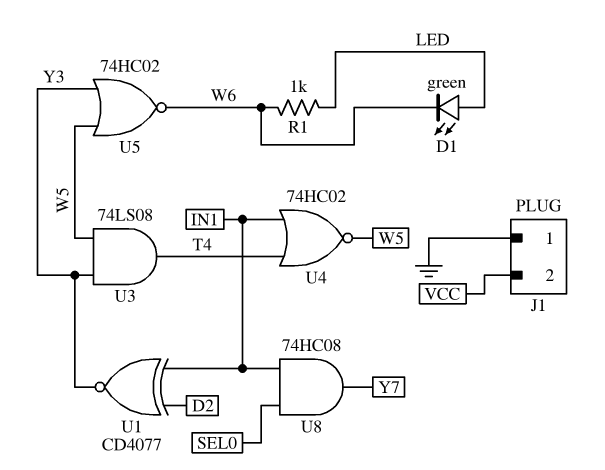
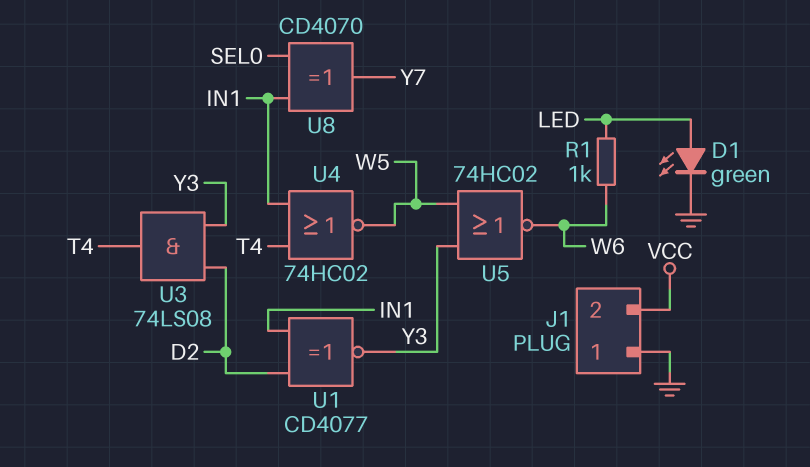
D1: LED green (A LED, K W6) -> LED green (A LED, K GND)
U3: AND 74LS08 (in W5, in Y3, out T4) -> AND 74LS08 (in D2, in Y3, out T4)
U8: AND 74HC08 (in IN1, in SEL0, out Y7) -> XOR CD4070 (in IN1, in SEL0, out Y7)

